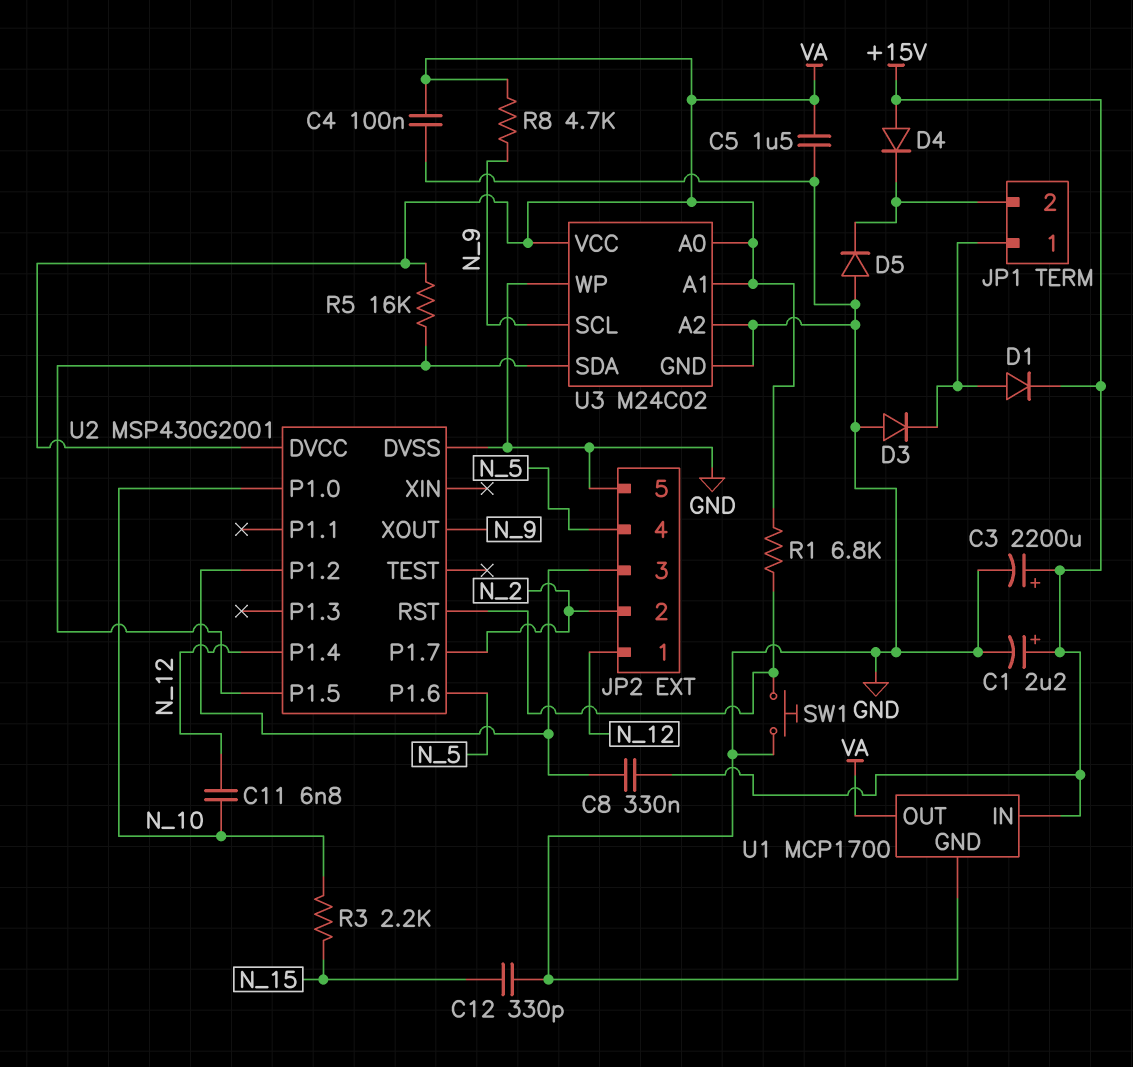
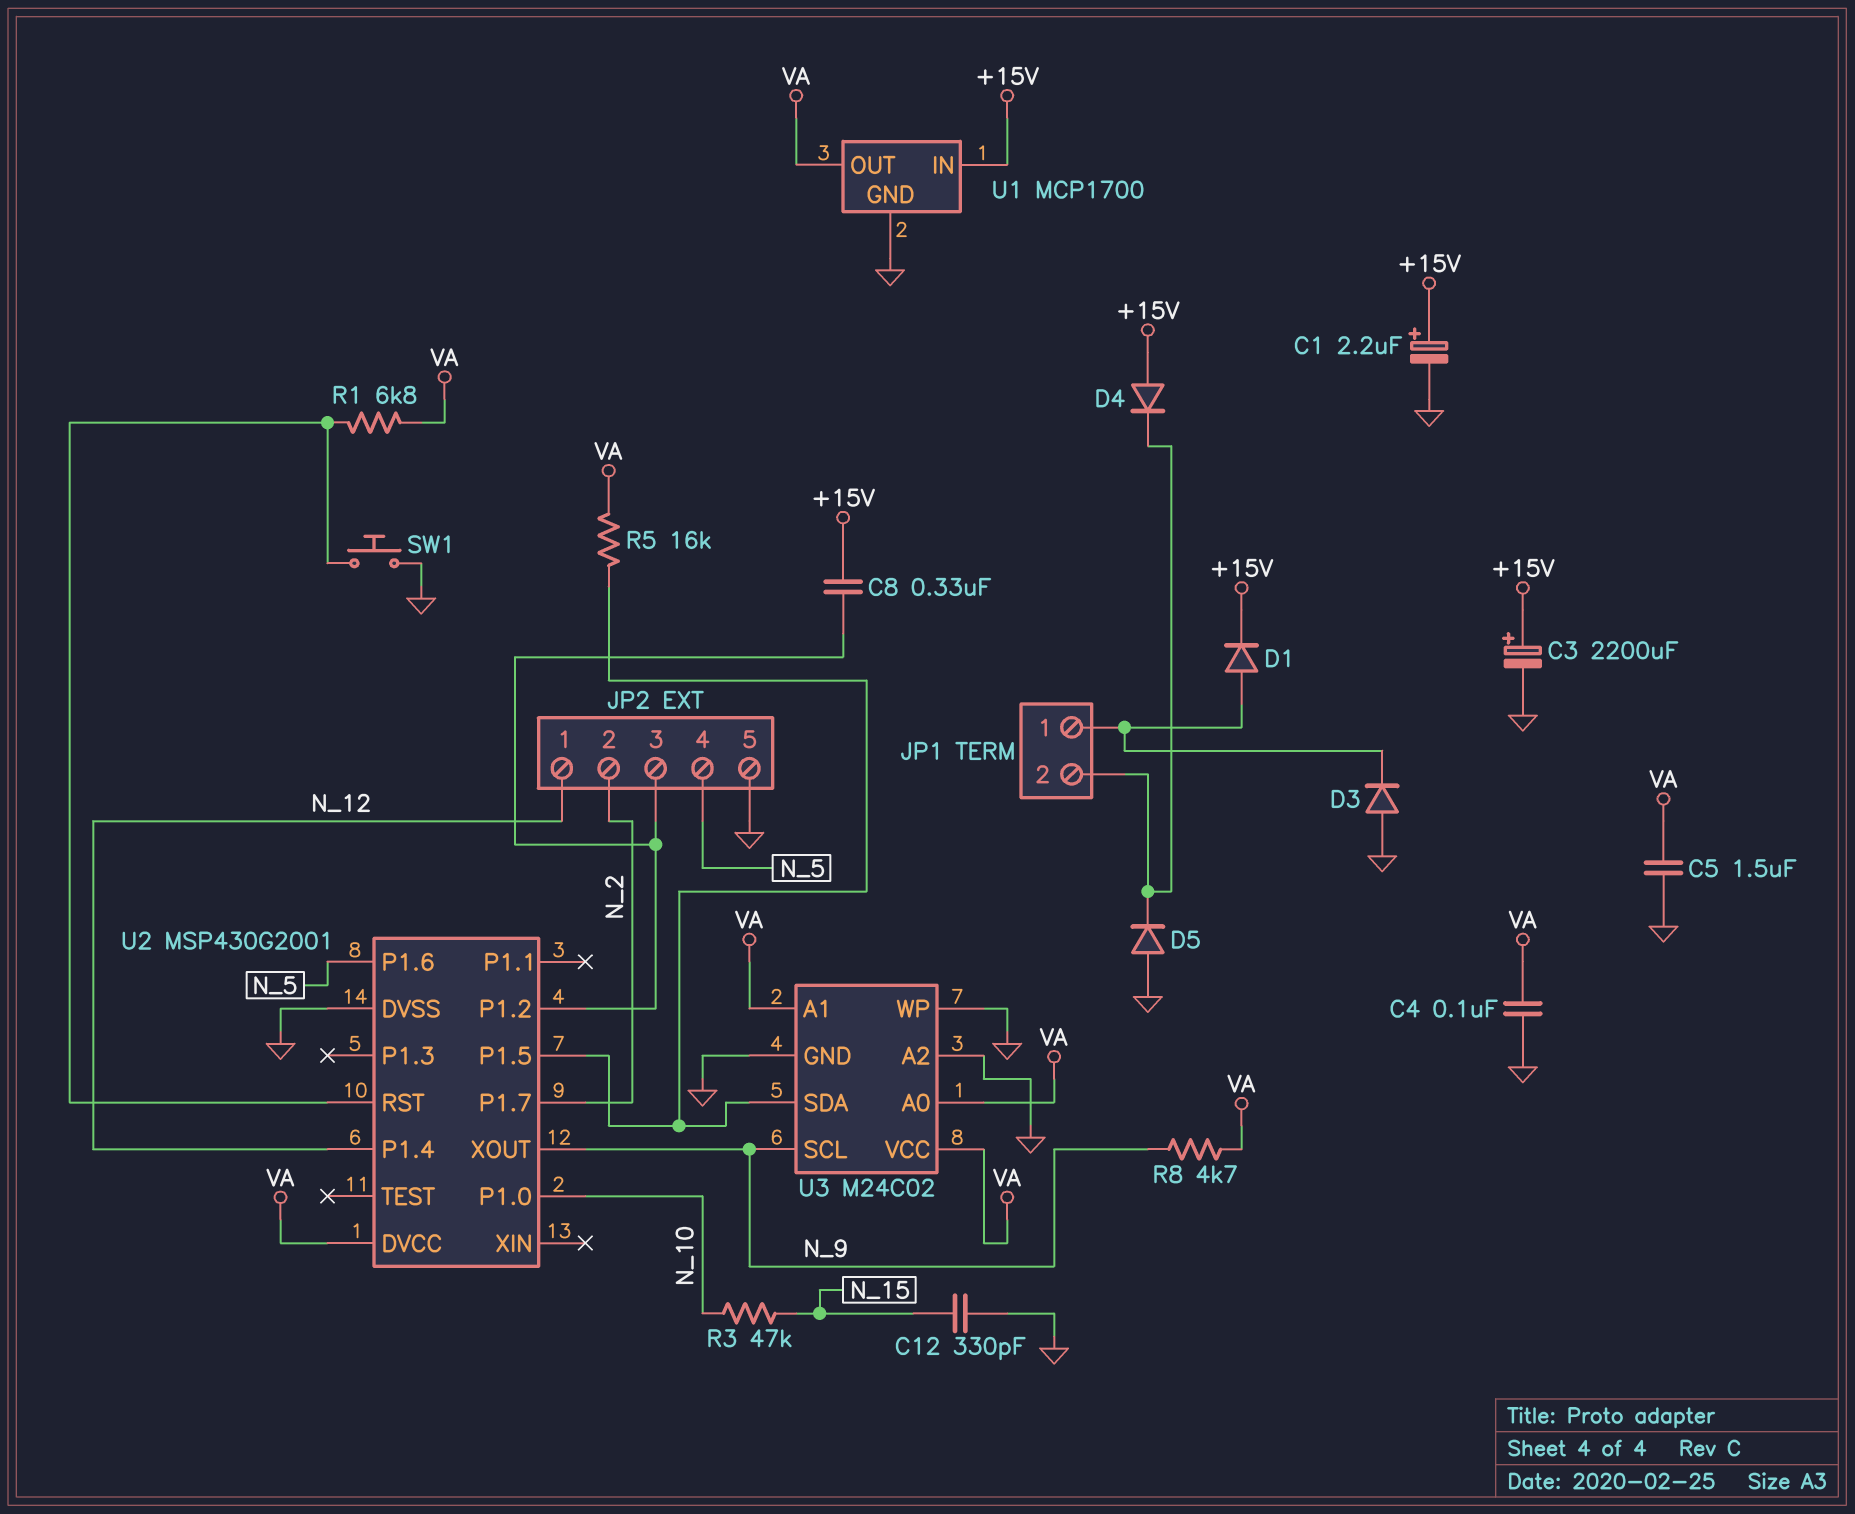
C11: 6.8nF (N_10, N_12) -> none
R3: 2.2k (N_10, N_15) -> 47k (N_10, N_15)

